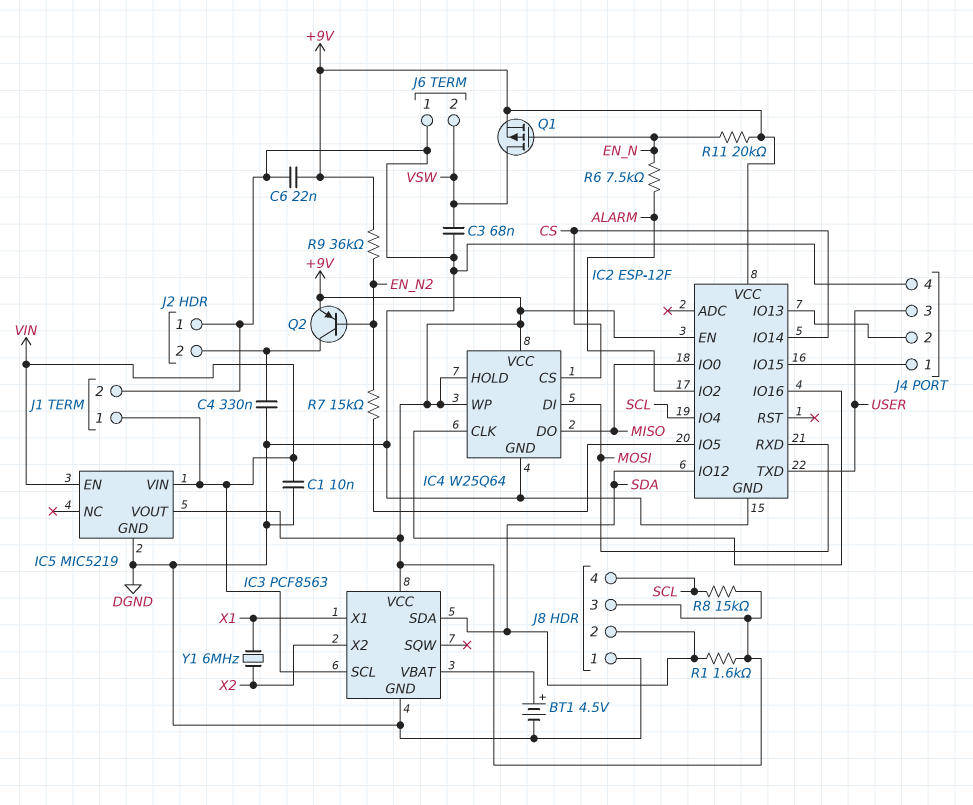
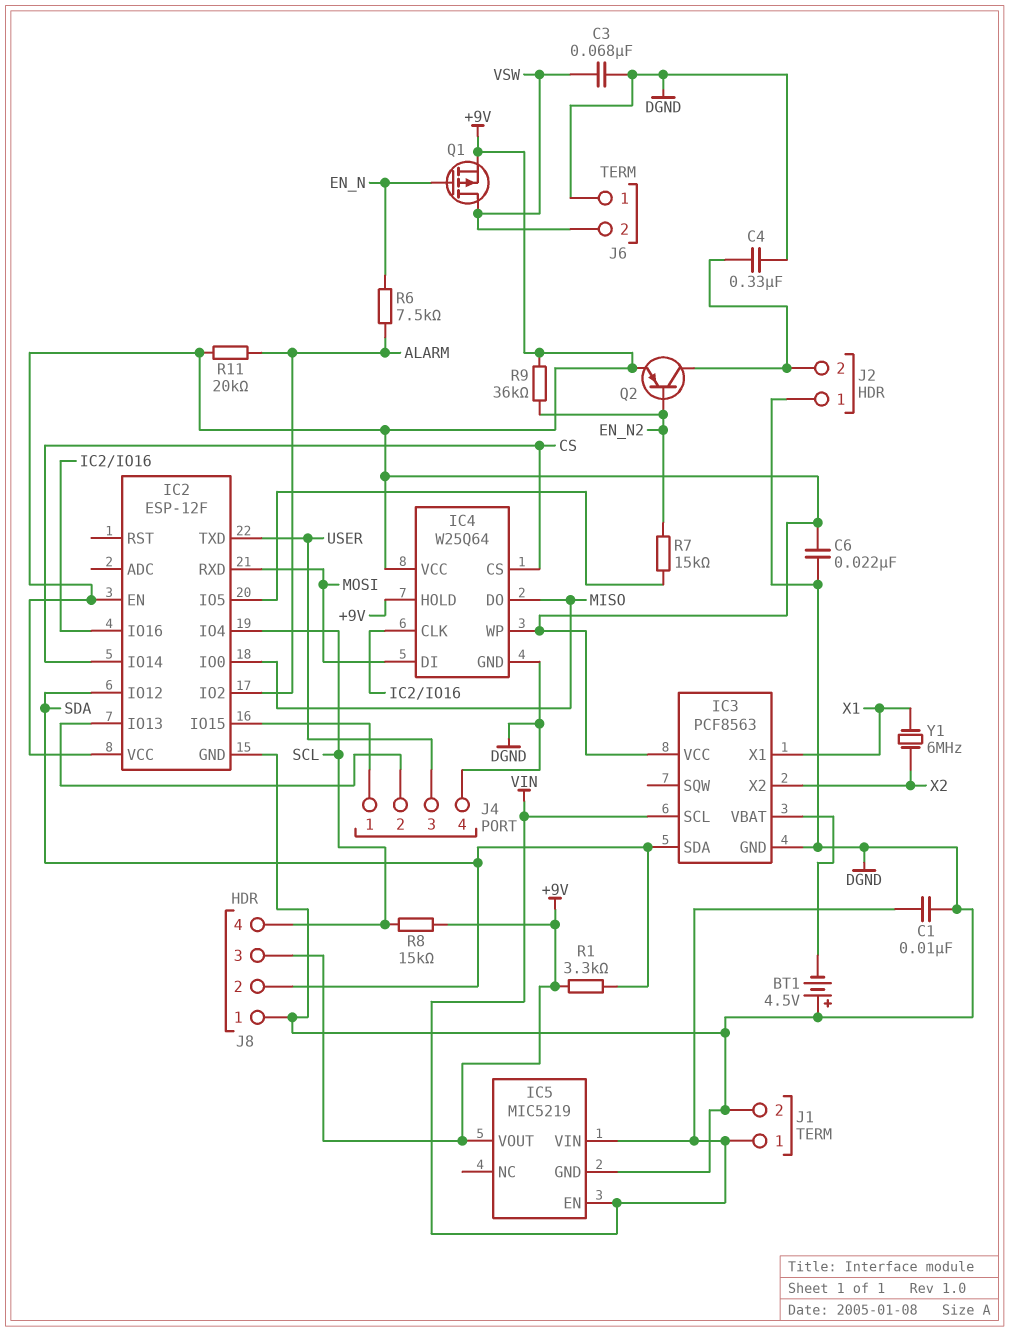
BT1: 4.5V (plus IC3/VBAT, minus DGND) -> 4.5V (plus DGND, minus IC3/VBAT)
R1: 1.6k (+9V, SDA) -> 3.3k (+9V, SDA)
R11: 20k (+9V, EN_N) -> 20k (+9V, ALARM)

